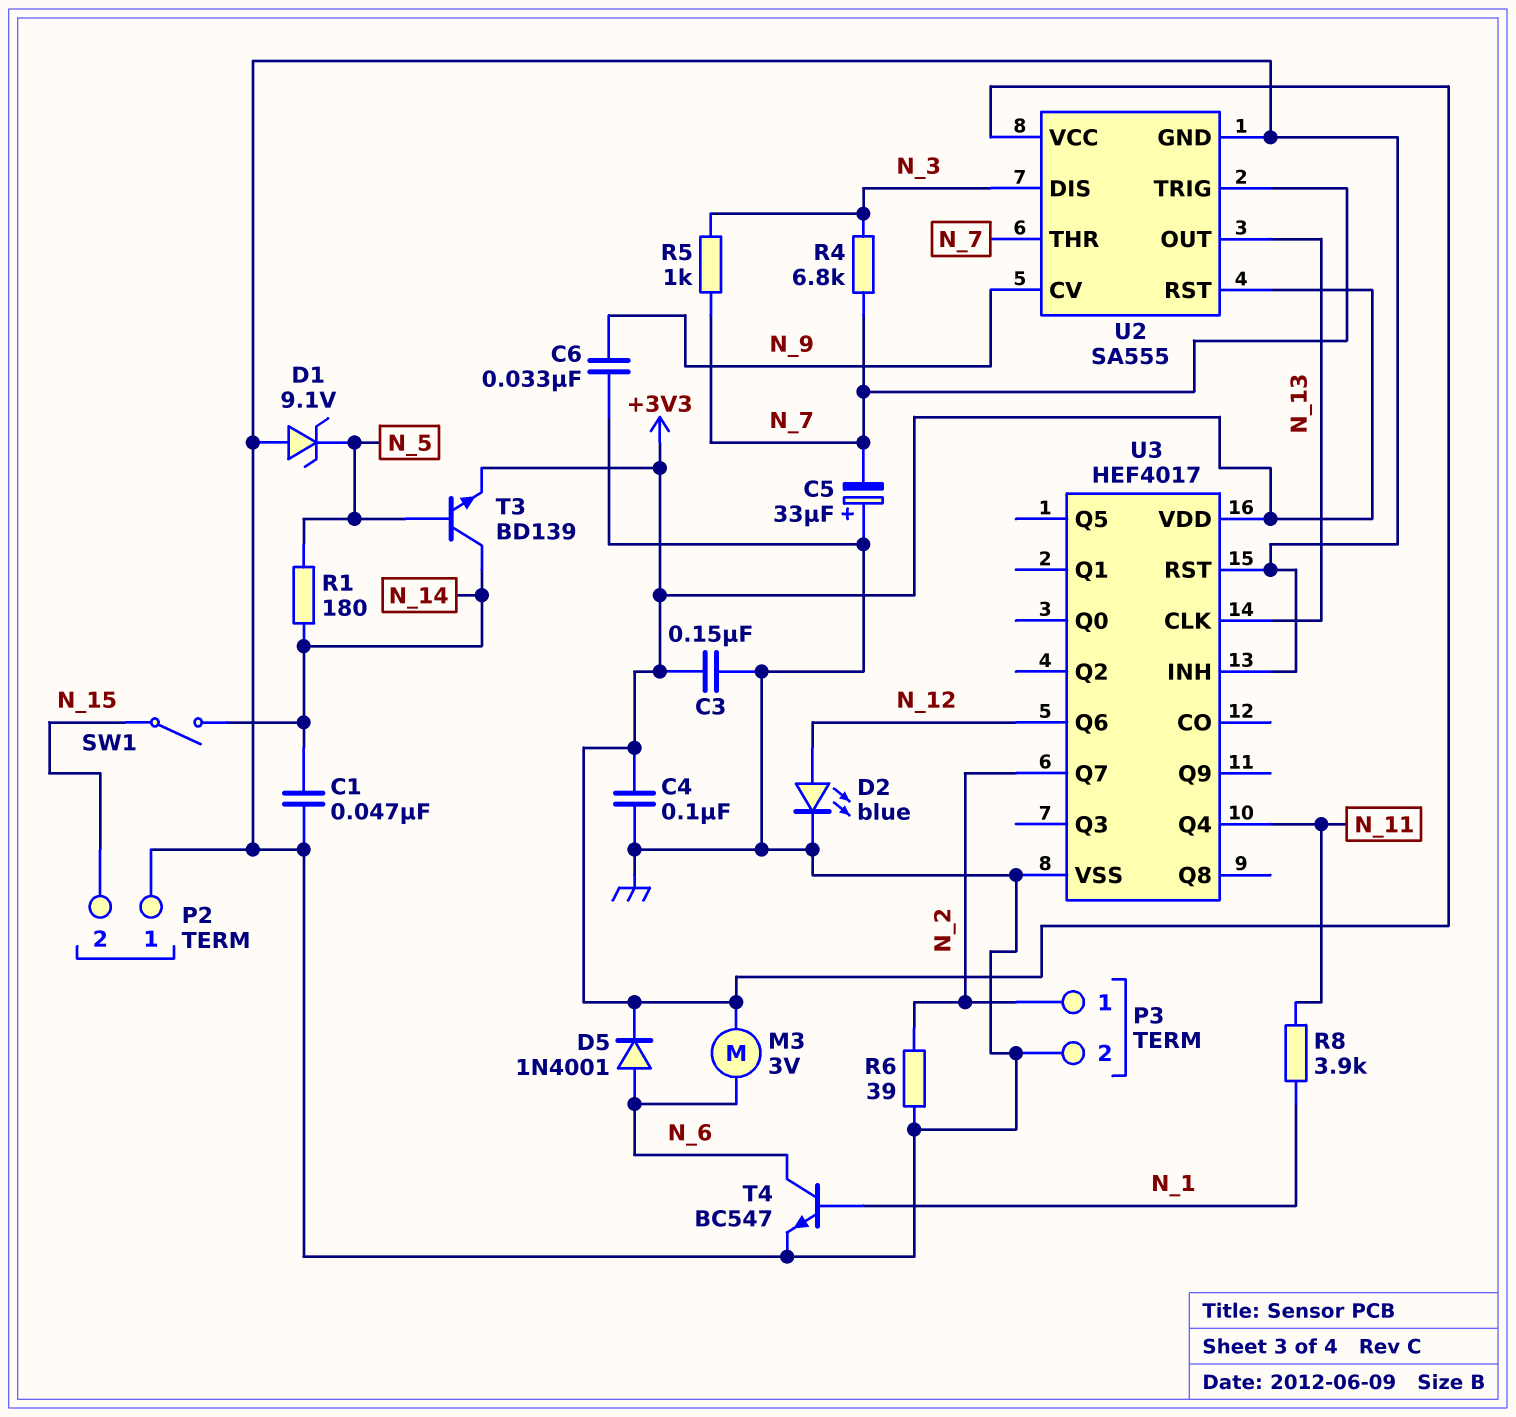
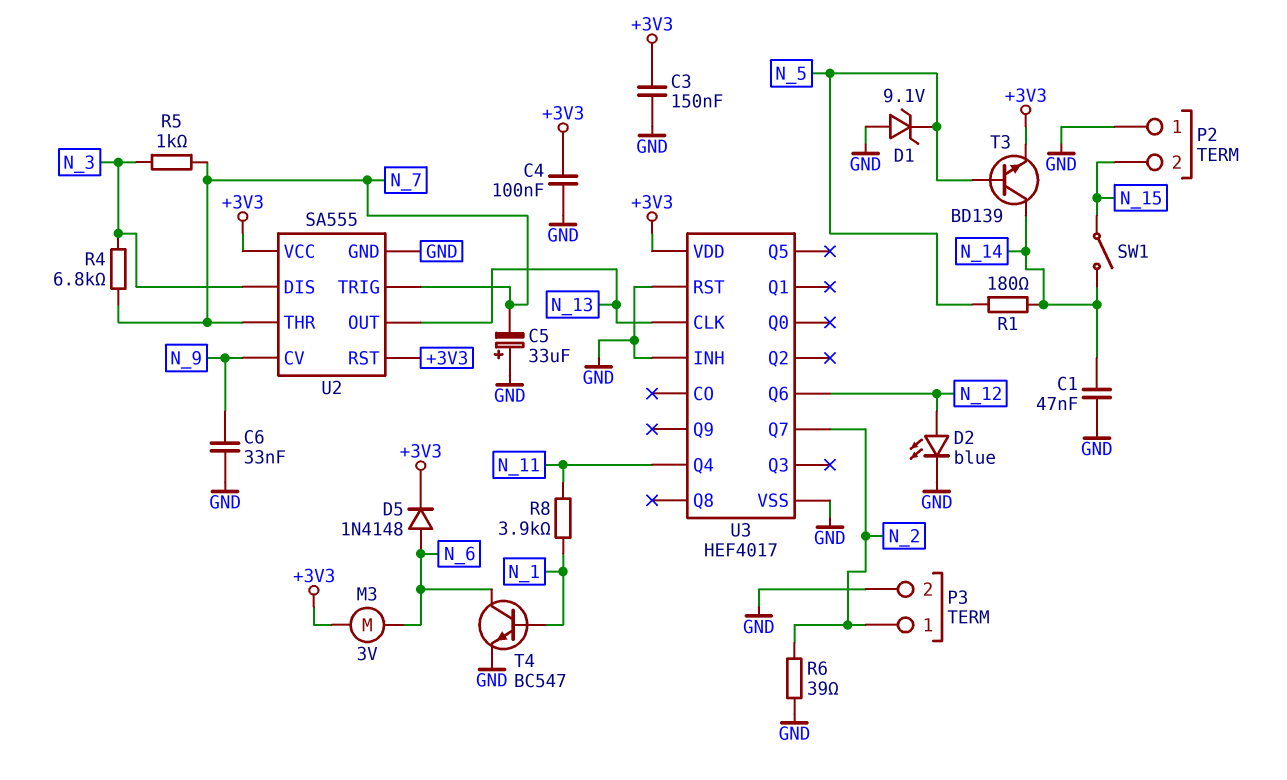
D5: diode 1N4001 (A N_6, K +3V3) -> diode 1N4148 (A N_6, K +3V3)

